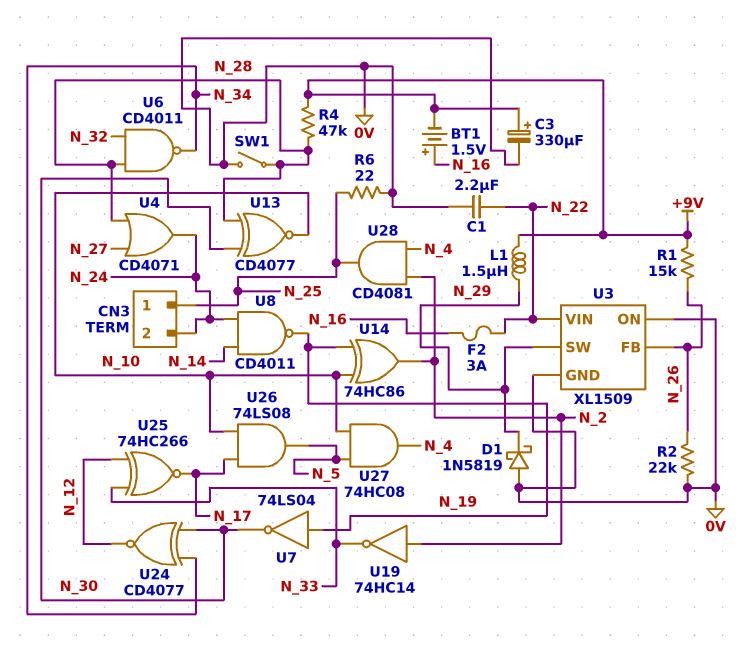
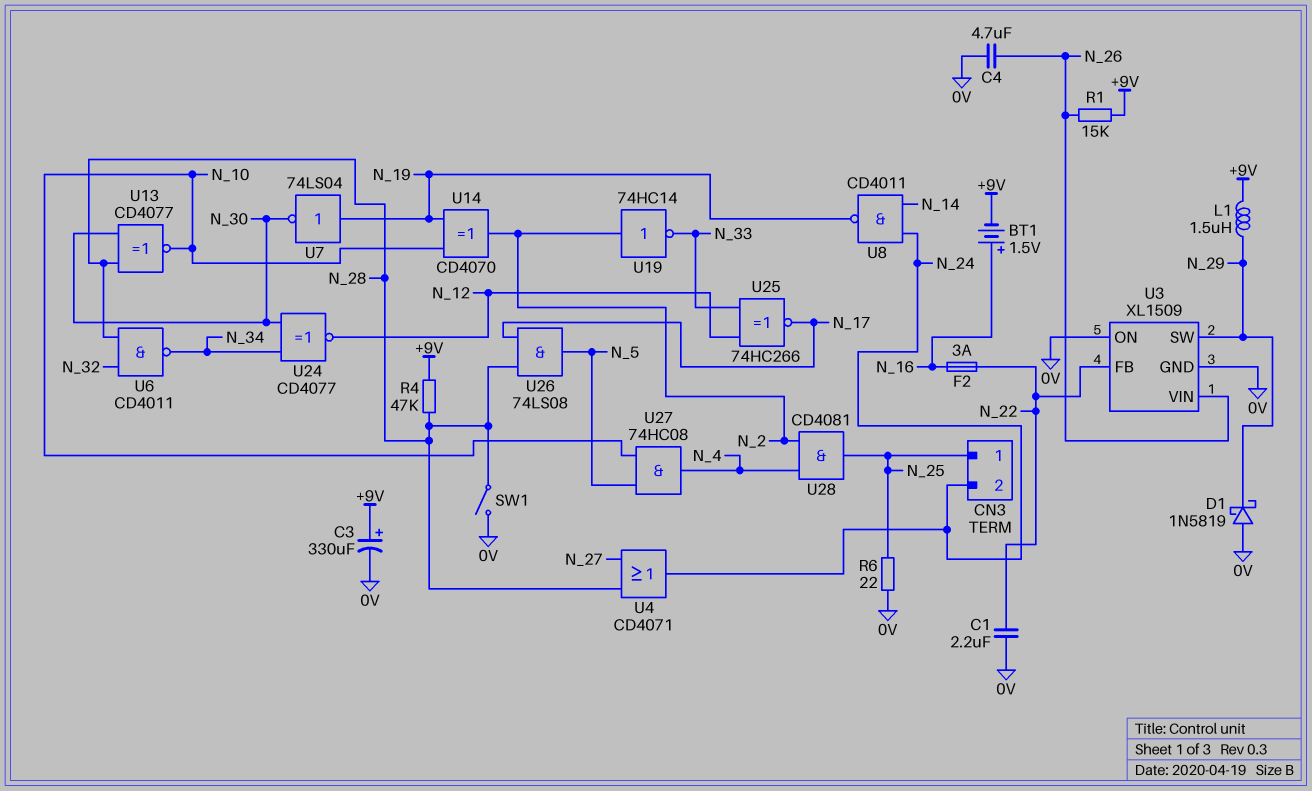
C4: none -> 4.7uF (0V, N_26)
R2: 22k (0V, N_26) -> none
U3 pin FB: N_26 -> N_22
U3 pin VIN: N_22 -> N_26
U14: XOR 74HC86 (in N_10, in N_19, out N_2) -> XOR CD4070 (in N_10, in N_19, out N_2)
U26: AND 74LS08 (in N_10, in N_17, out N_5) -> AND 74LS08 (in N_17, in N_28, out N_5)

